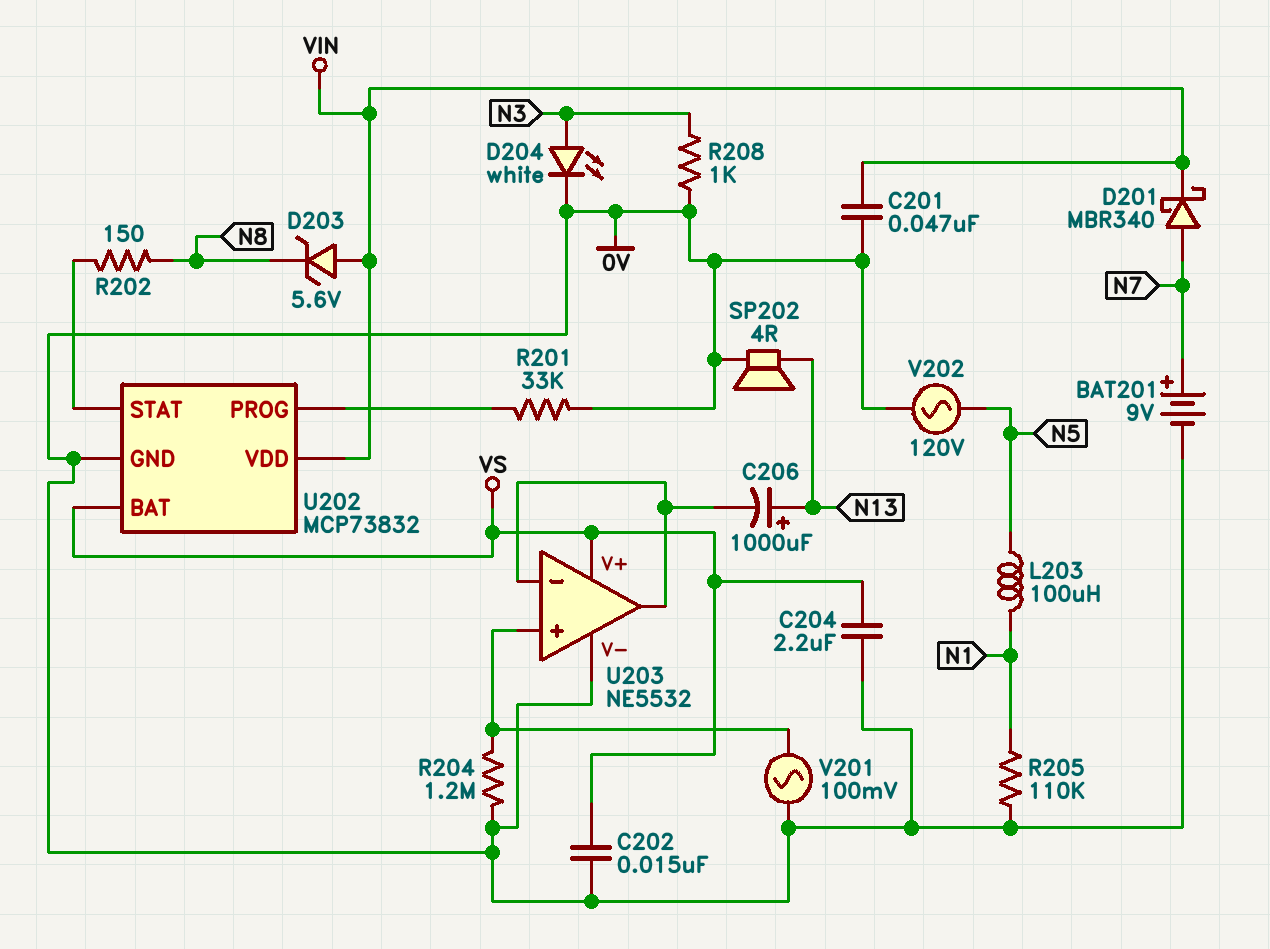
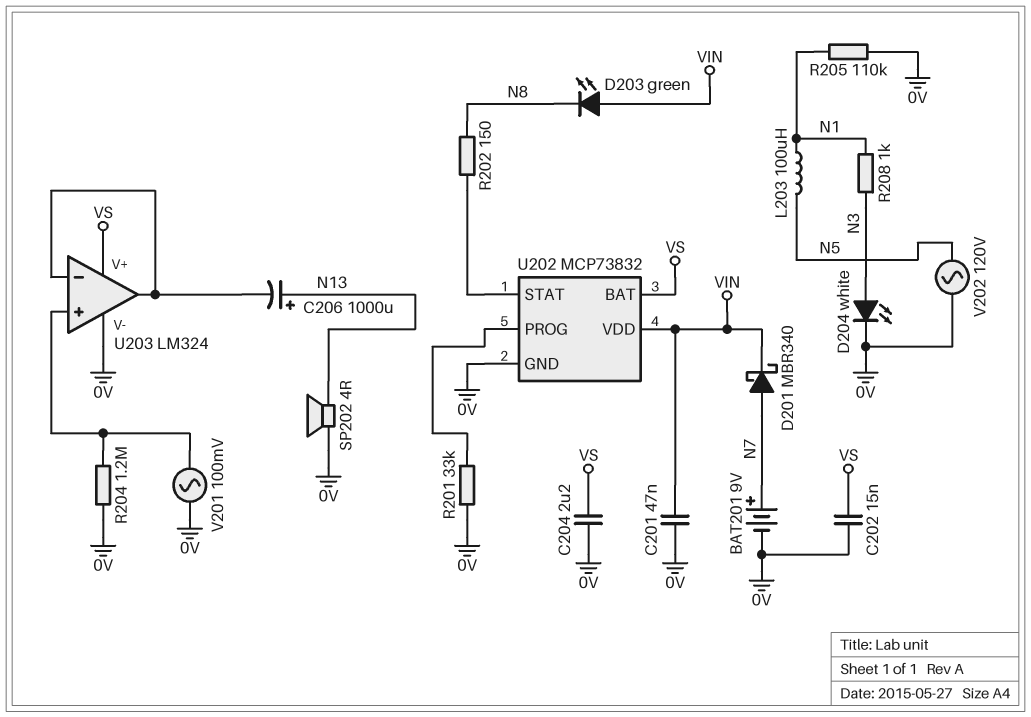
D203: zener 5.6V (A VIN, K N8) -> LED green (A VIN, K N8)
R208: 1k (0V, N3) -> 1k (N1, N3)
U203: NE5532 -> LM324

